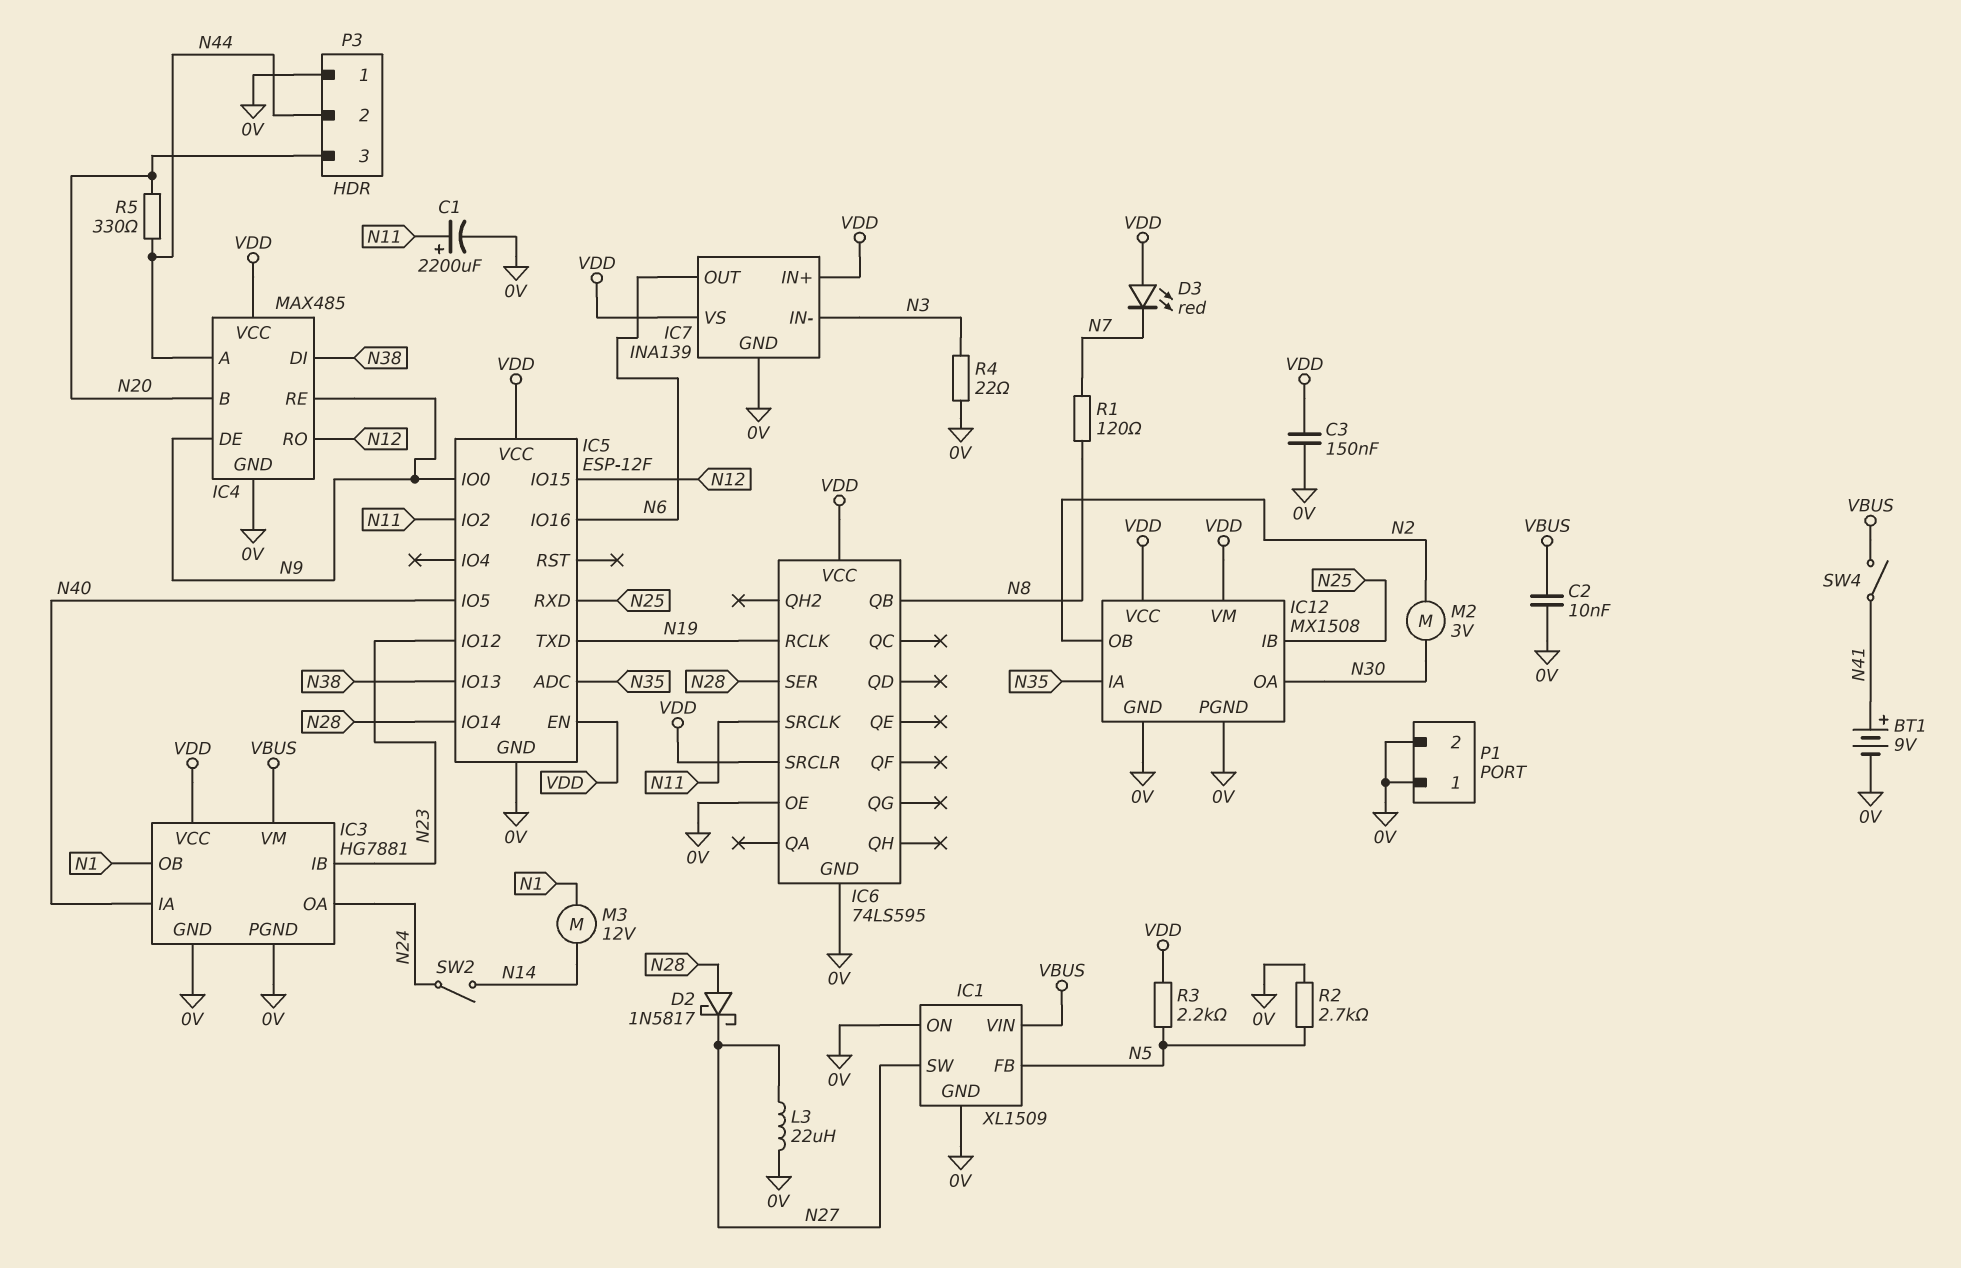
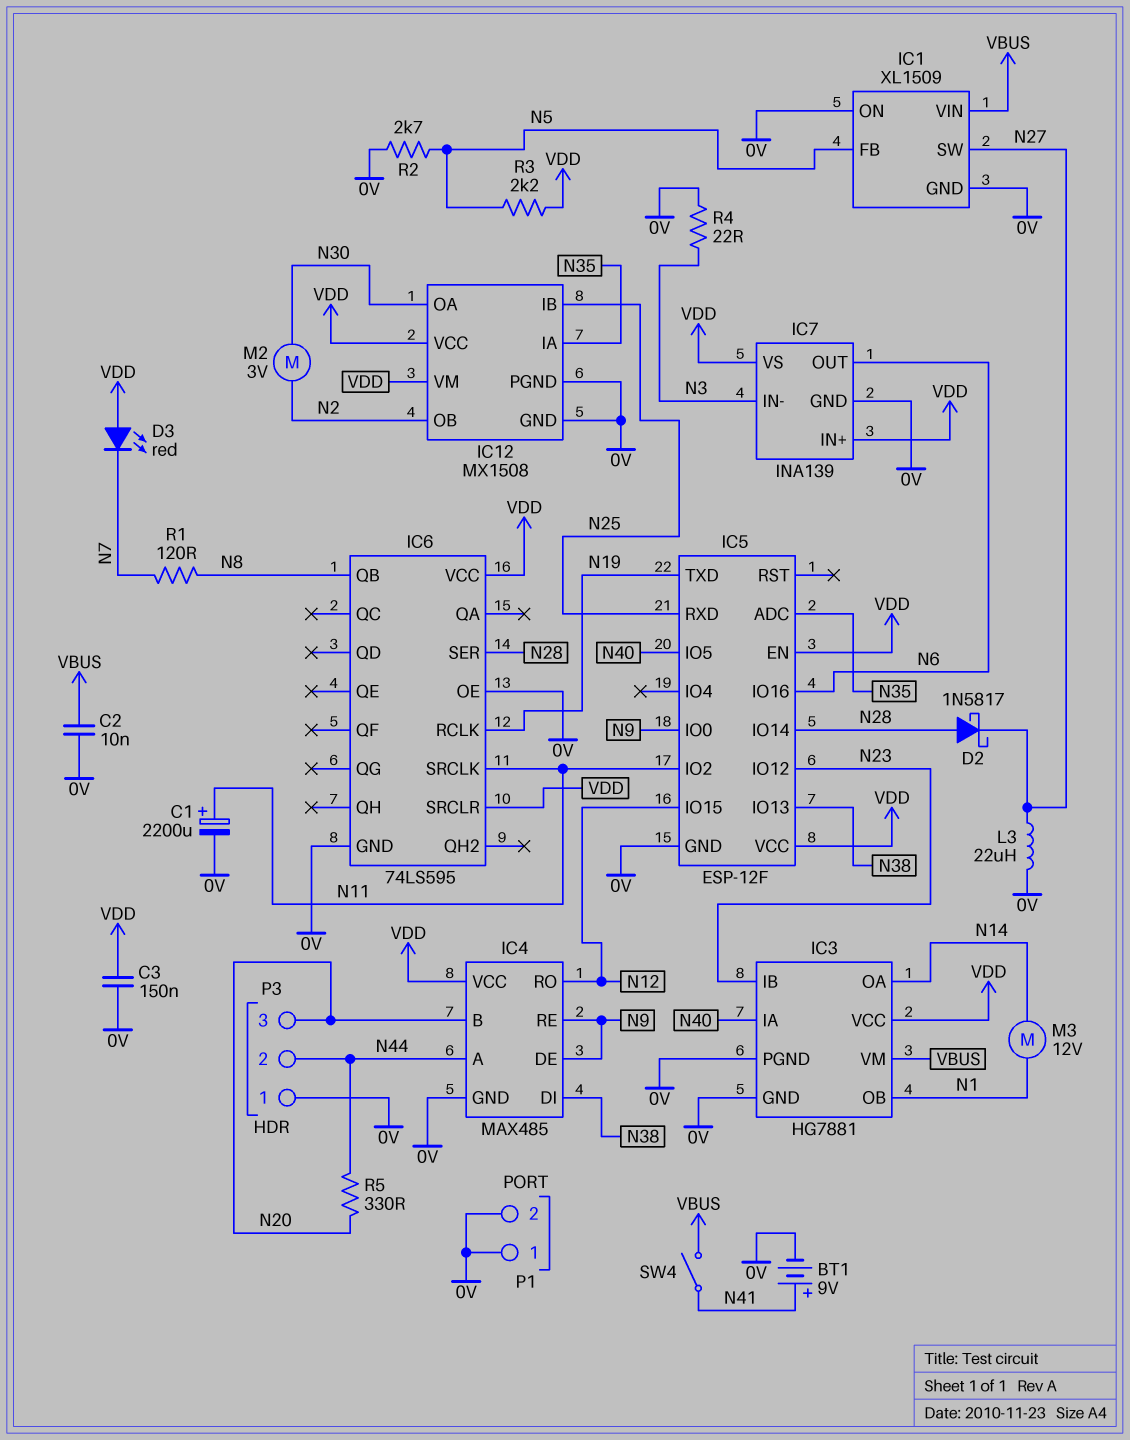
IC3 pin OA: N24 -> N14
SW2: switch (N14, N24) -> none

